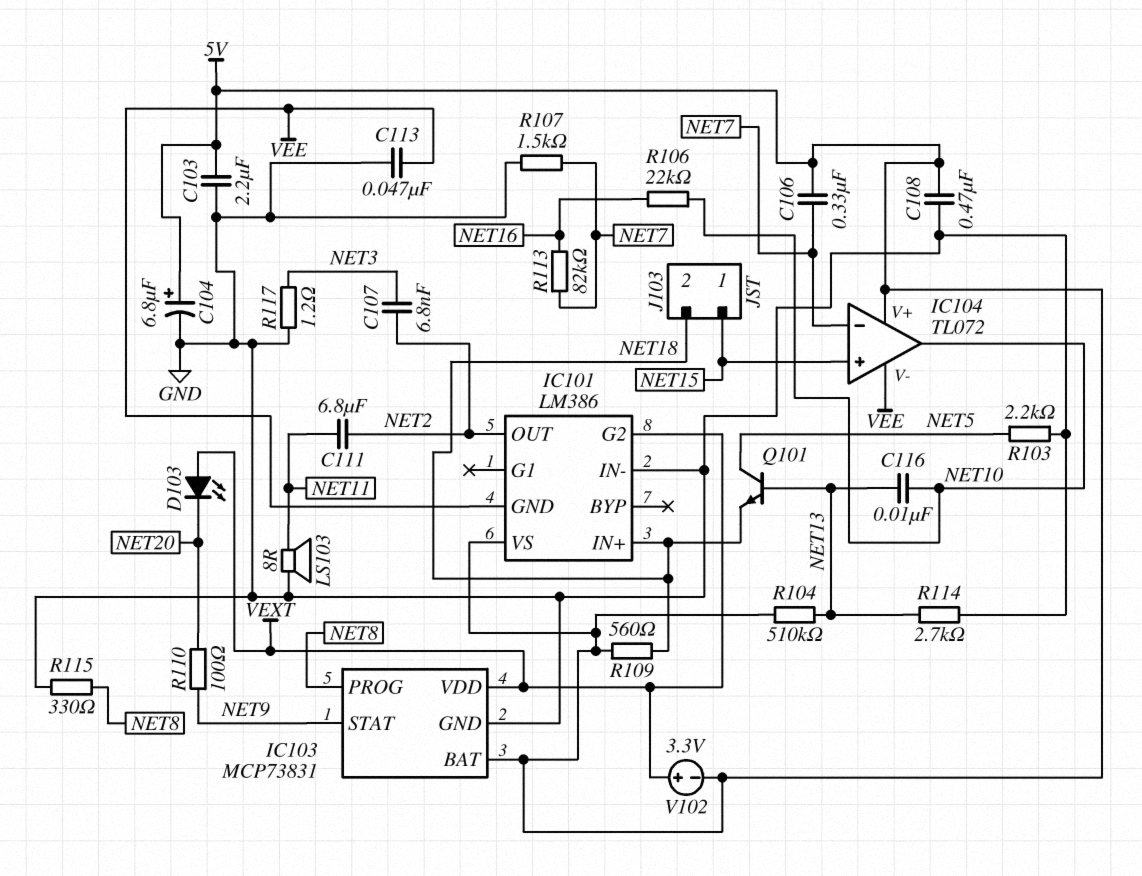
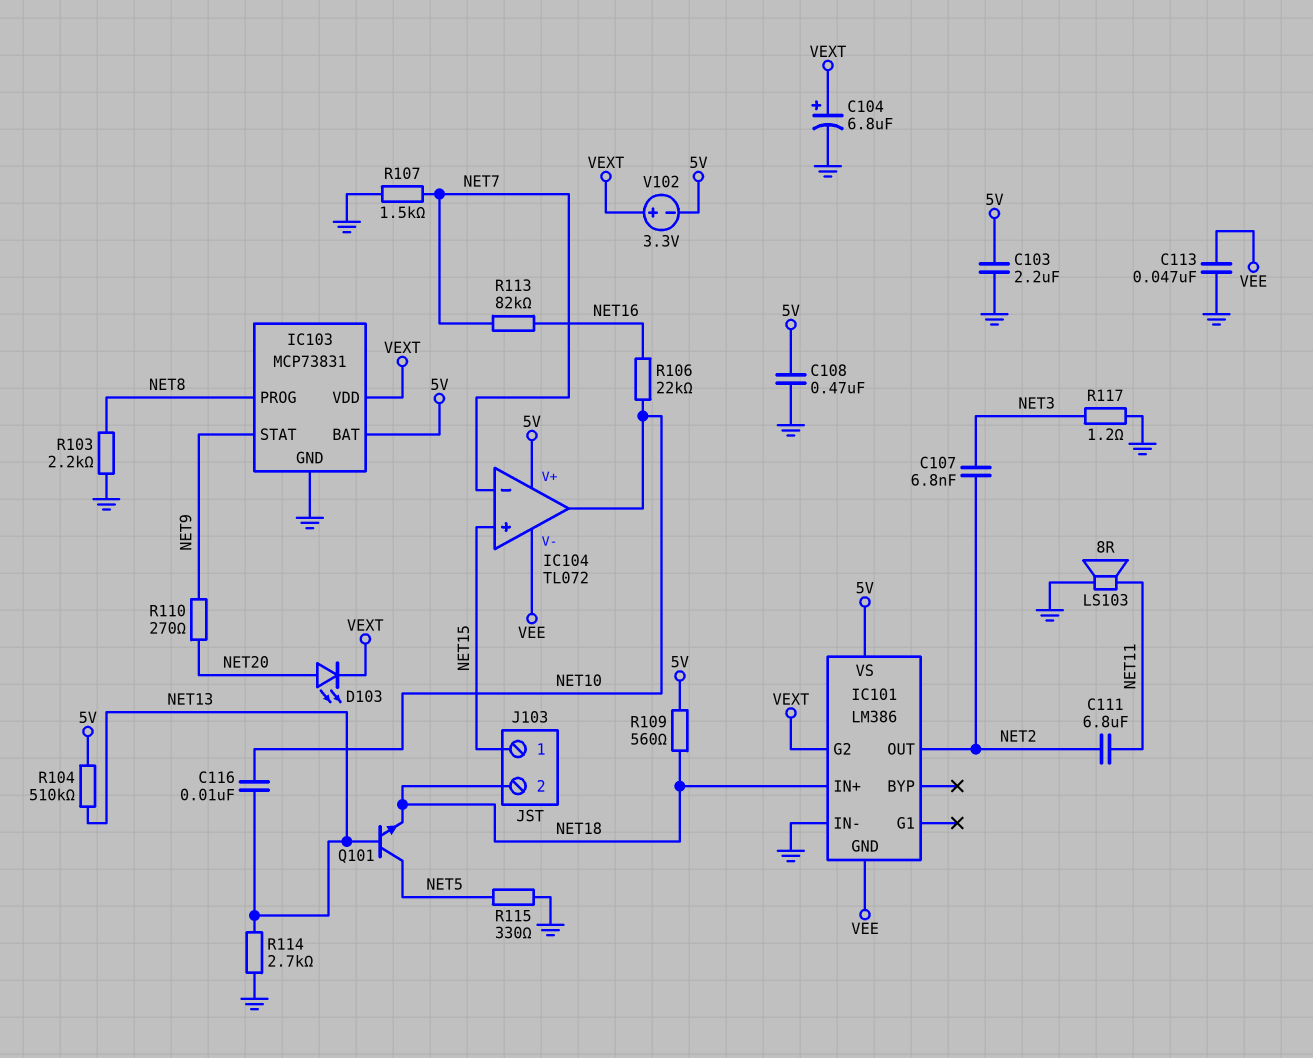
C104: 6.8uF (plus 5V, minus GND) -> 6.8uF (plus VEXT, minus GND)
C106: 330nF (5V, NET7) -> none
D103: LED (A VEXT, K NET20) -> LED (A NET20, K VEXT)
R103: 2.2k (GND, NET5) -> 2.2k (GND, NET8)
R110: 100 (NET9, NET20) -> 270 (NET9, NET20)
R115: 330 (GND, NET8) -> 330 (GND, NET5)

